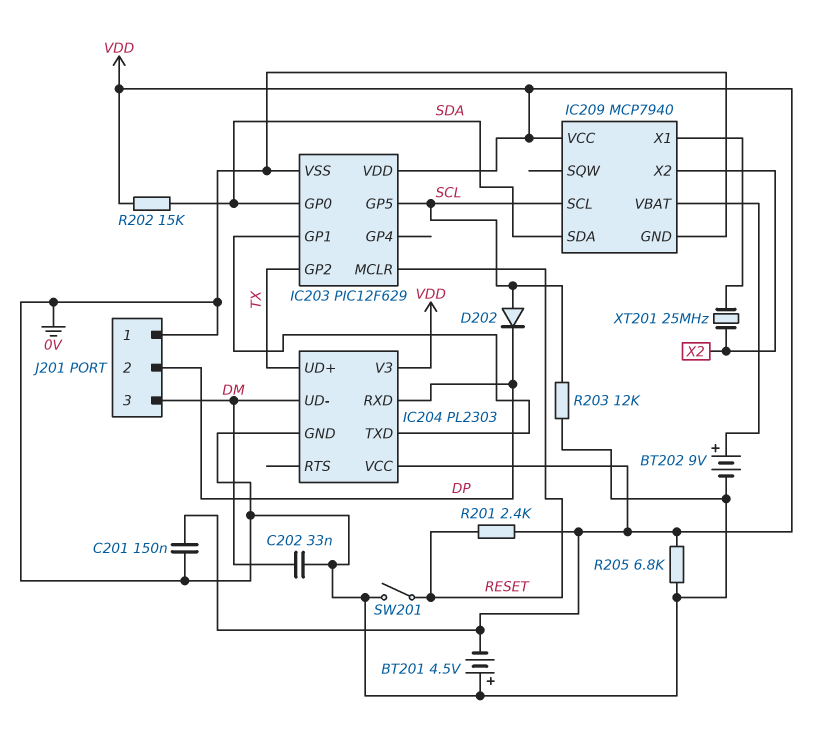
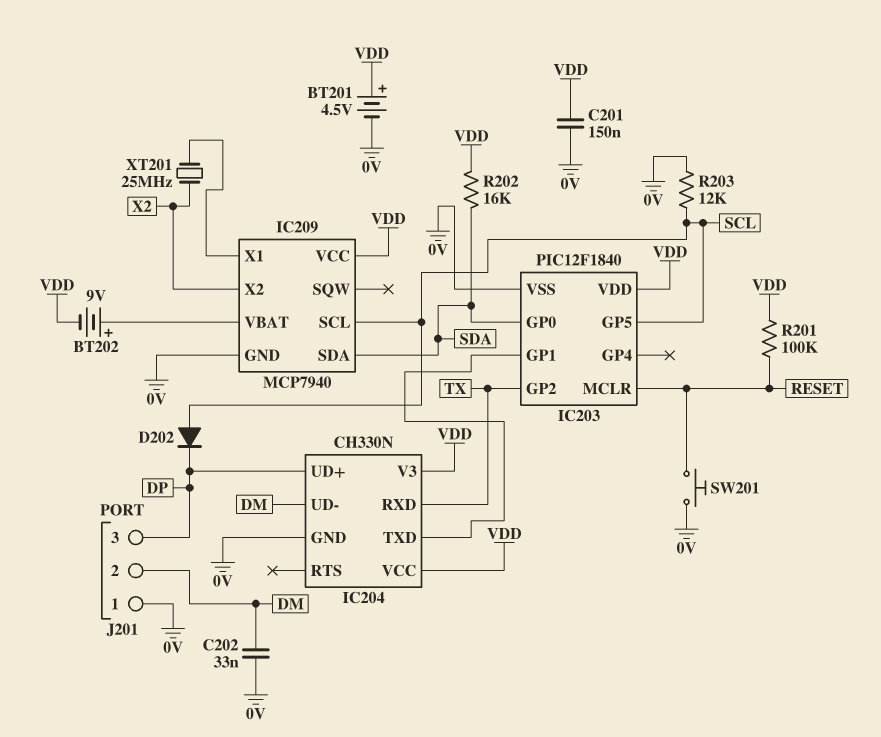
BT201: 4.5V (plus 0V, minus VDD) -> 4.5V (plus VDD, minus 0V)
BT202: 9V (plus IC209/VBAT, minus 0V) -> 9V (plus IC209/VBAT, minus VDD)
IC203: PIC12F629 -> PIC12F1840
IC204: PL2303 -> CH330N
IC204 pin RXD: DP -> TX
IC204 pin UD+: TX -> DP
J201 pin 2: DP -> DM
J201 pin 3: DM -> DP
R201: 2.4k (RESET, VDD) -> 100k (RESET, VDD)
R202: 15k (SDA, VDD) -> 16k (SDA, VDD)
R205: 6.8k (0V, VDD) -> none
SW201: switch (0V, RESET) -> button (0V, RESET)

